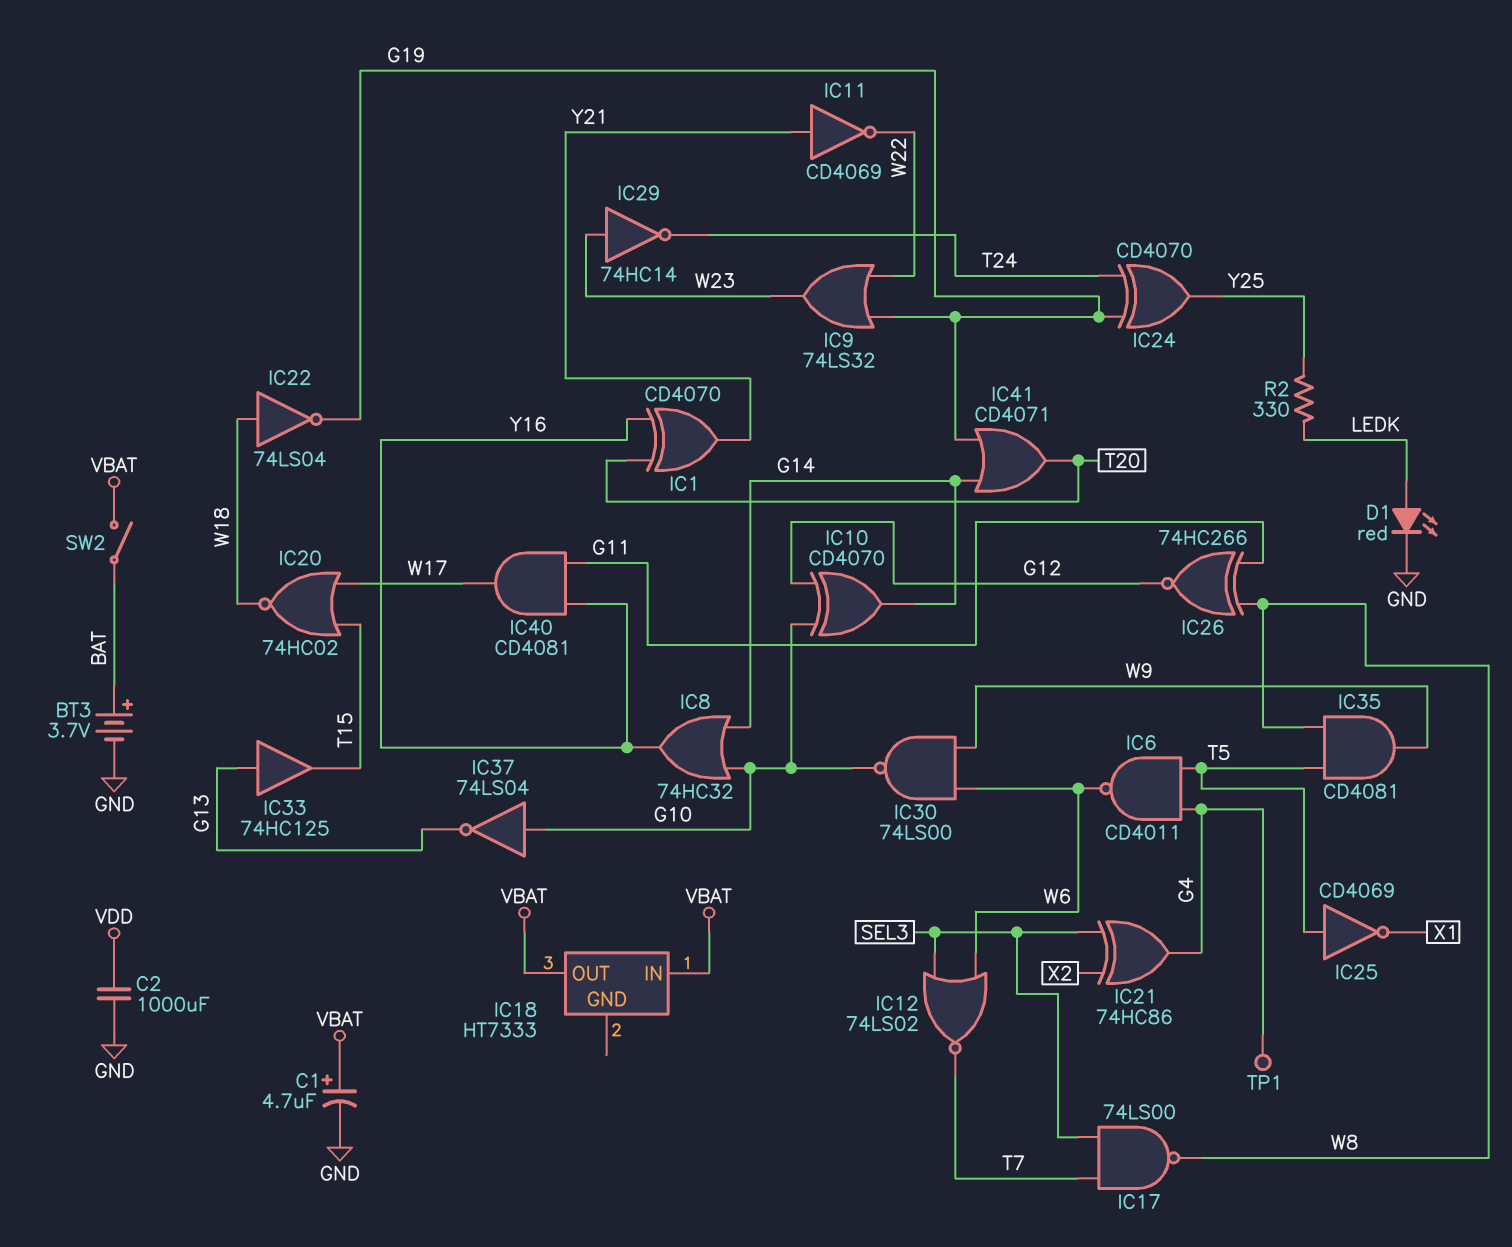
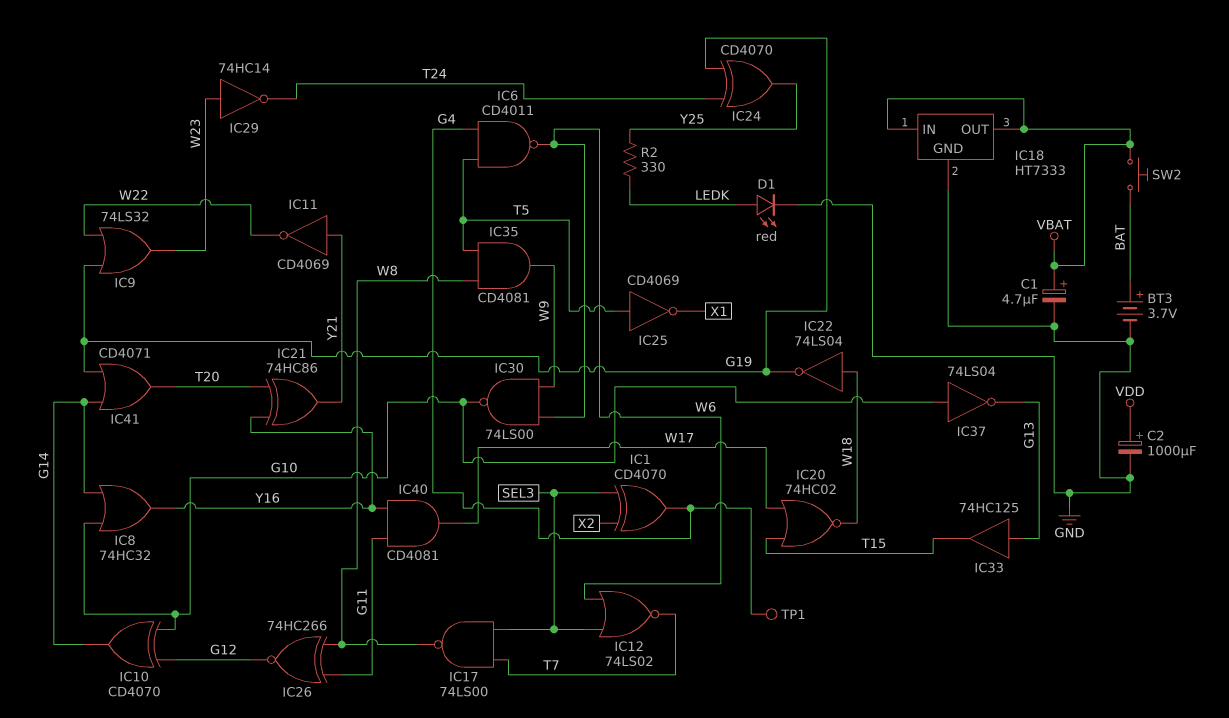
C2: 1000uF (GND, VDD) -> 1000uF (plus VDD, minus GND)
IC1: XOR CD4070 (in T20, in Y16, out Y21) -> XOR CD4070 (in SEL3, in X2, out G4)
IC18 pin GND: none -> GND
IC21: XOR 74HC86 (in SEL3, in X2, out G4) -> XOR 74HC86 (in T20, in Y16, out Y21)
SW2: switch (BAT, VBAT) -> button (BAT, VBAT)

